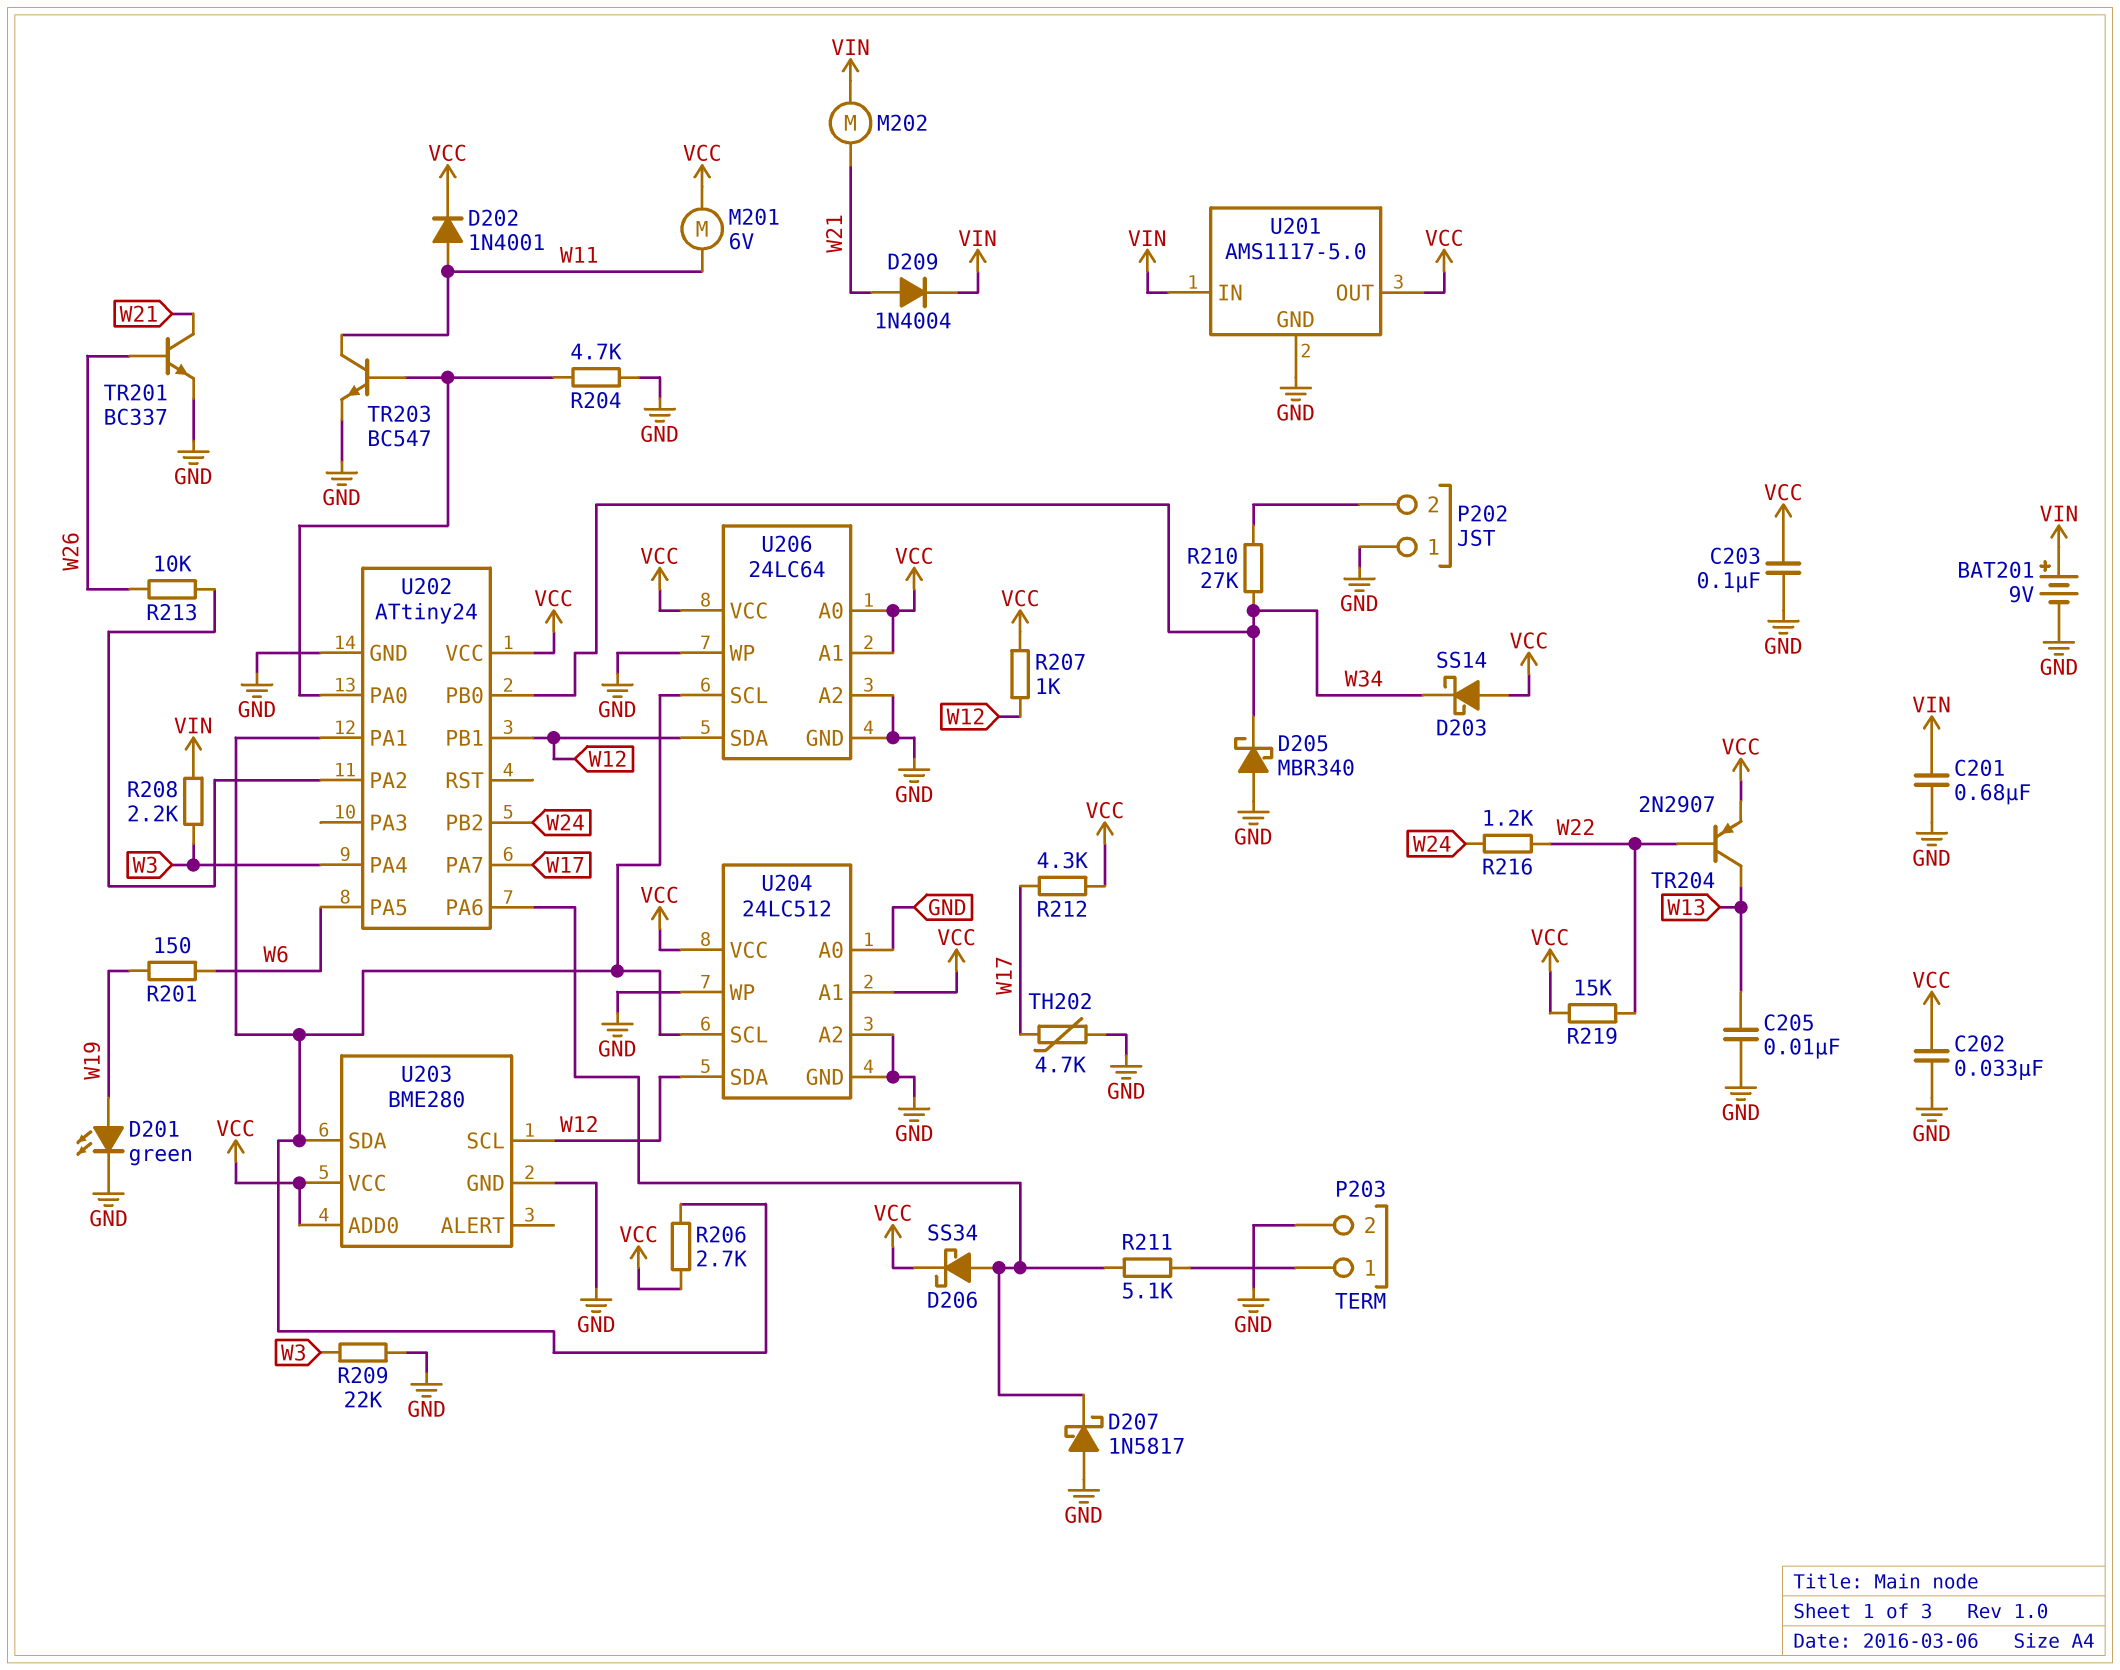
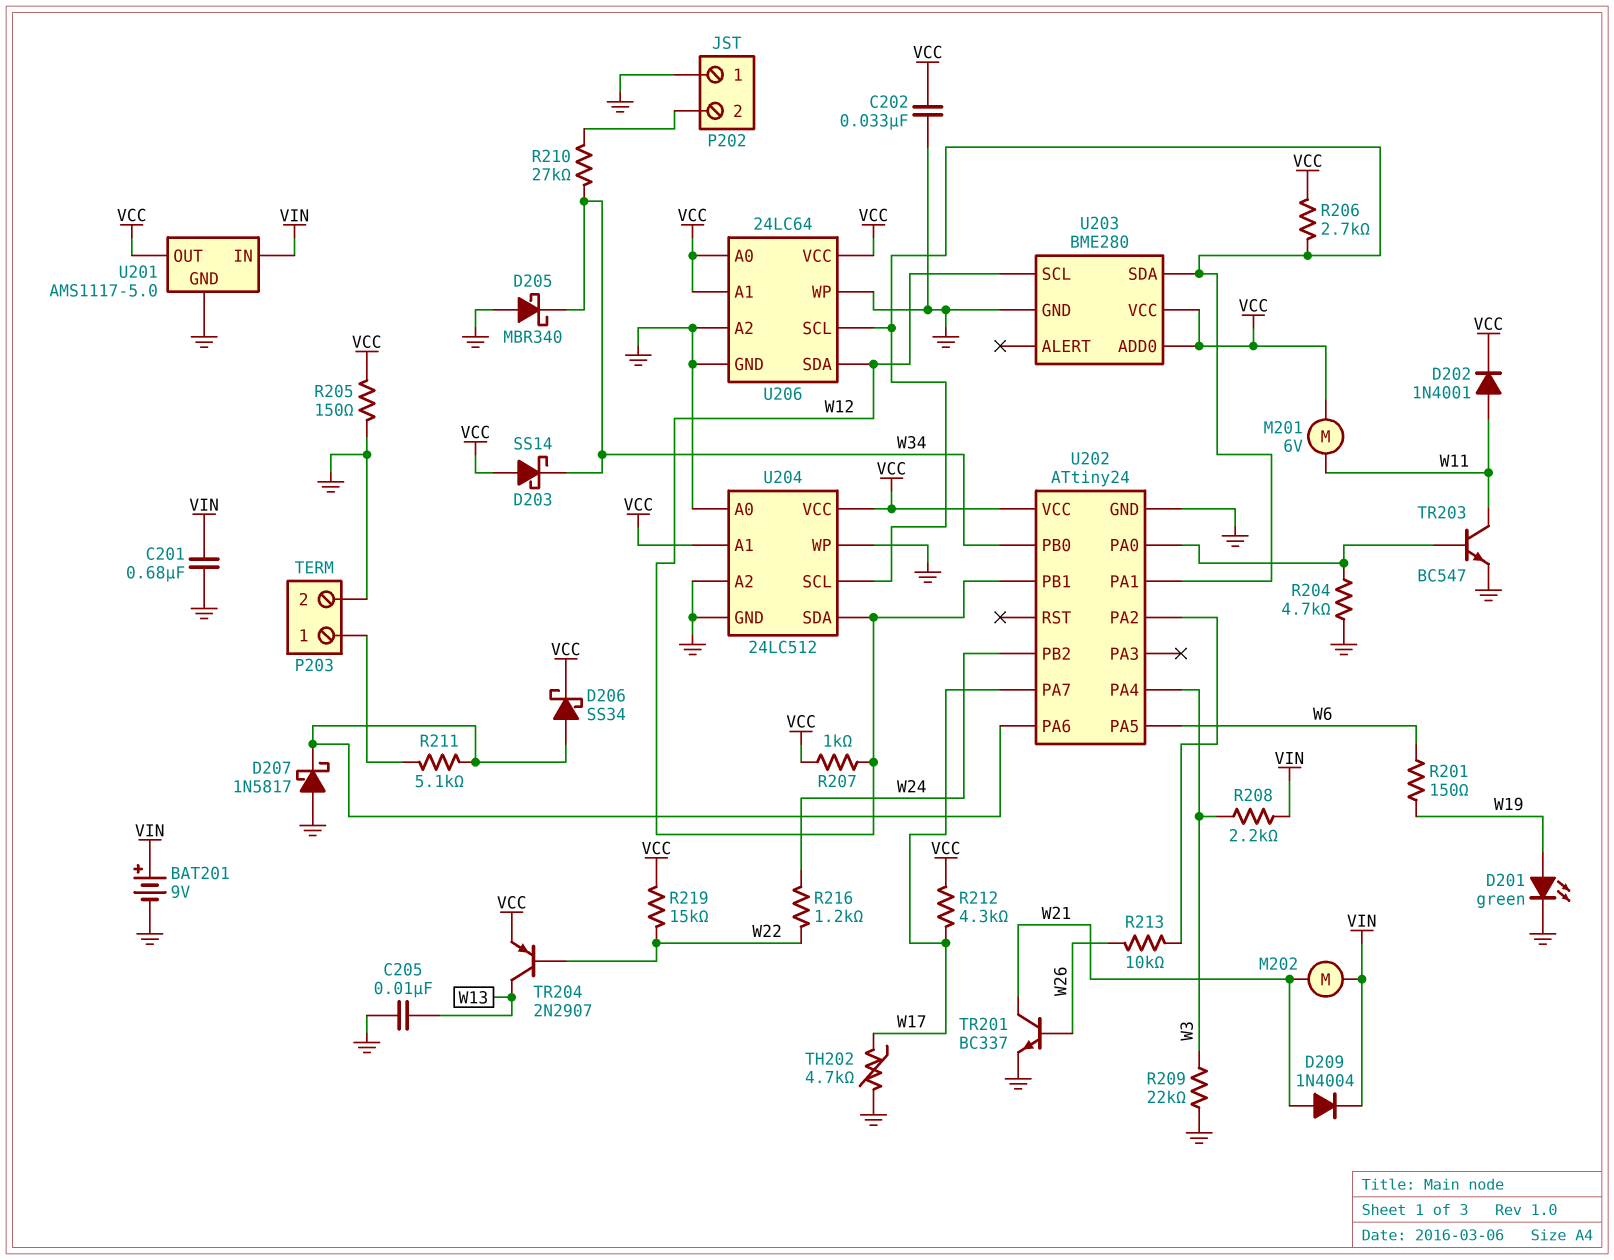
C203: 100nF (GND, VCC) -> none
R205: none -> 150 (GND, VCC)

